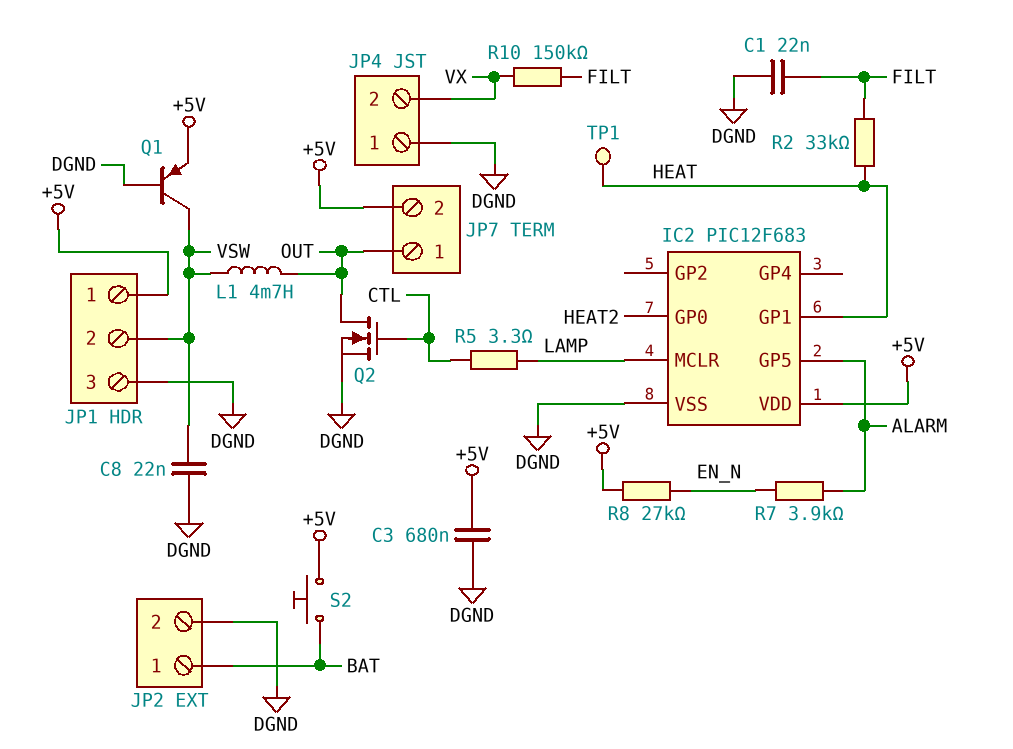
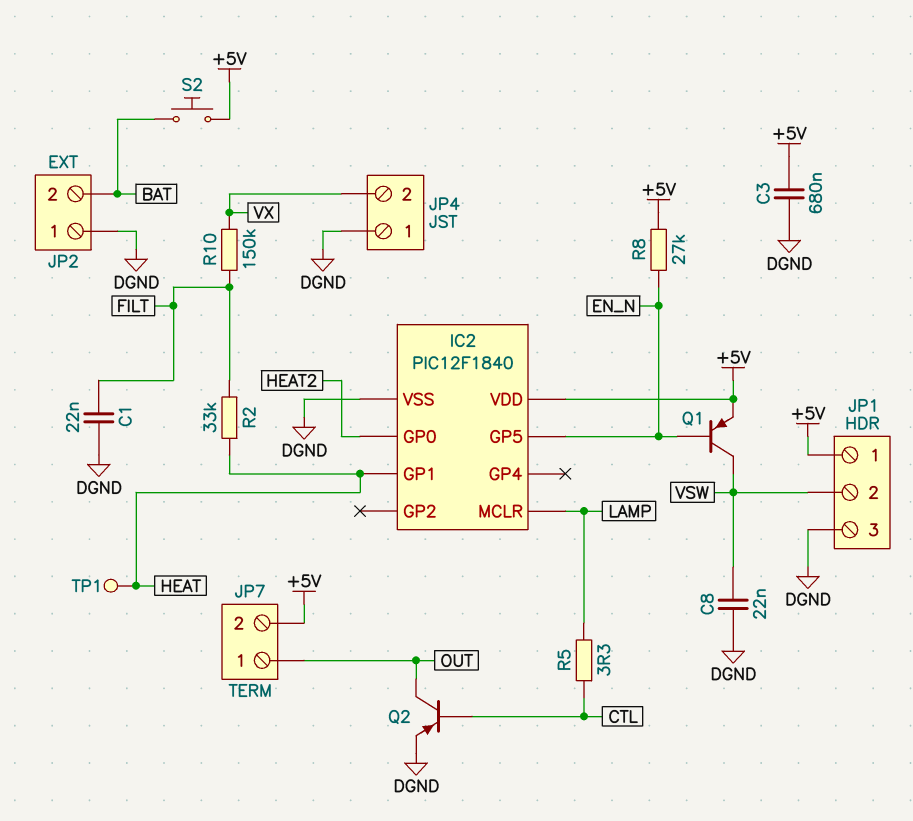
IC2: PIC12F683 -> PIC12F1840
IC2 pin GP5: ALARM -> EN_N
JP2 pin 1: BAT -> DGND
JP2 pin 2: DGND -> BAT
L1: 4.7mH (OUT, VSW) -> none
Q1: PNP (B DGND, C VSW, E +5V) -> PNP (B EN_N, C VSW, E +5V)
Q2: NMOS (G CTL, D OUT, S DGND) -> PNP (B CTL, C OUT, E DGND)
R7: 3.9k (ALARM, EN_N) -> none

